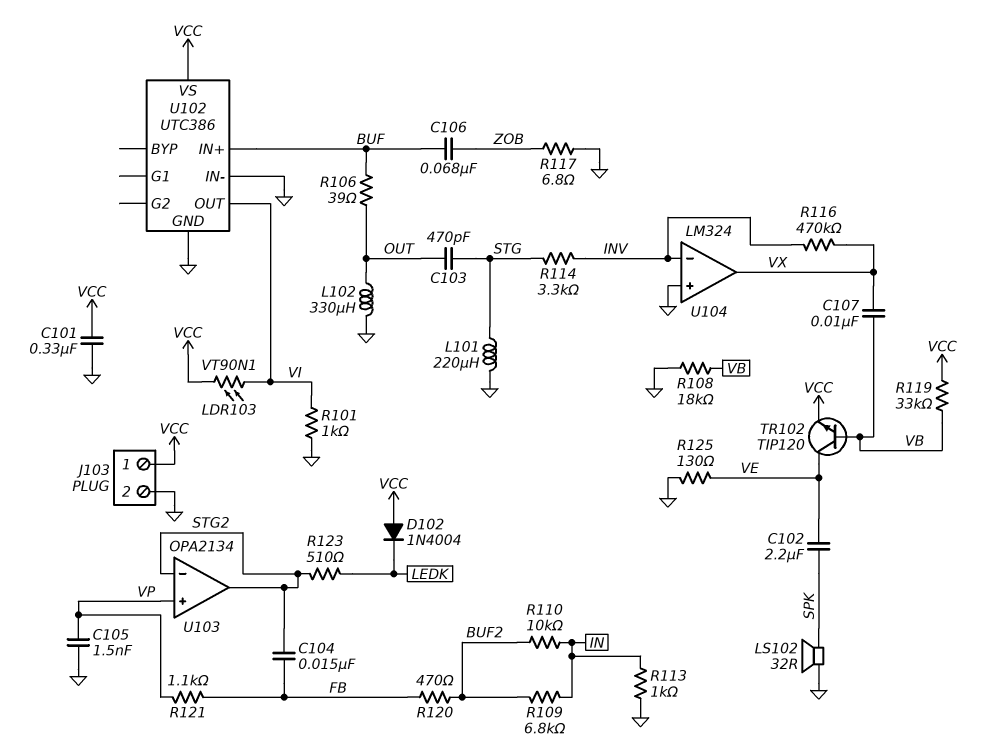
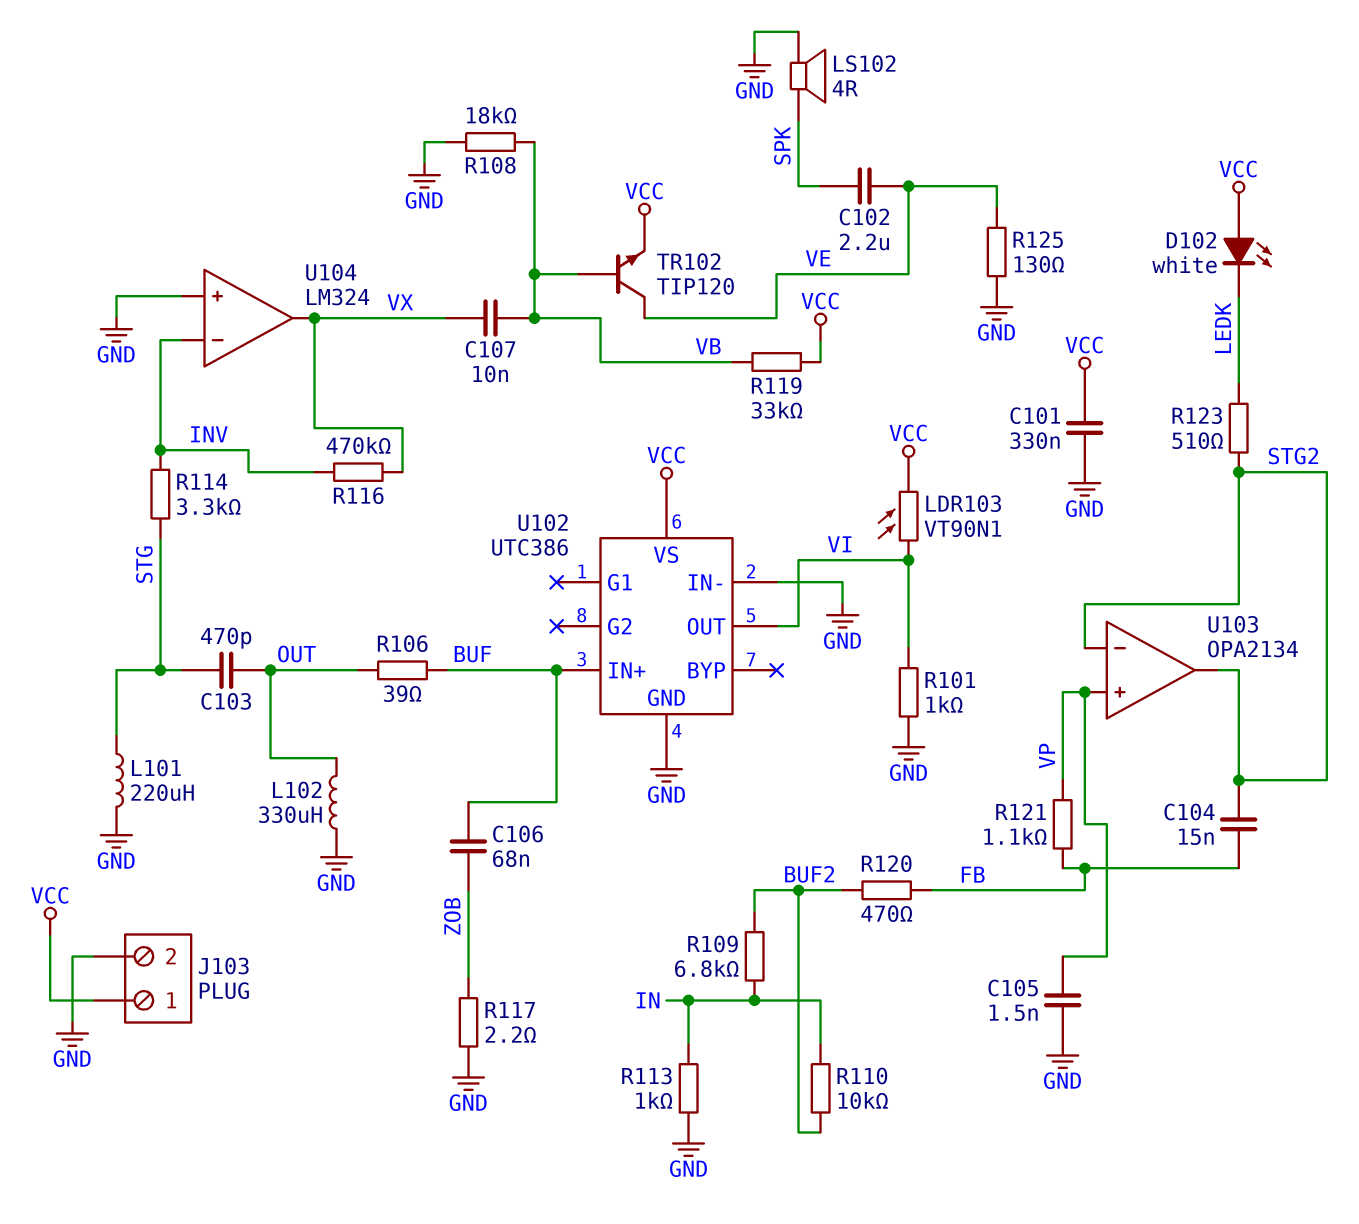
D102: diode 1N4004 (A VCC, K LEDK) -> LED white (A VCC, K LEDK)
LS102: speaker 32R (GND, SPK) -> speaker 4R (GND, SPK)
R117: 6.8 (GND, ZOB) -> 2.2 (GND, ZOB)

